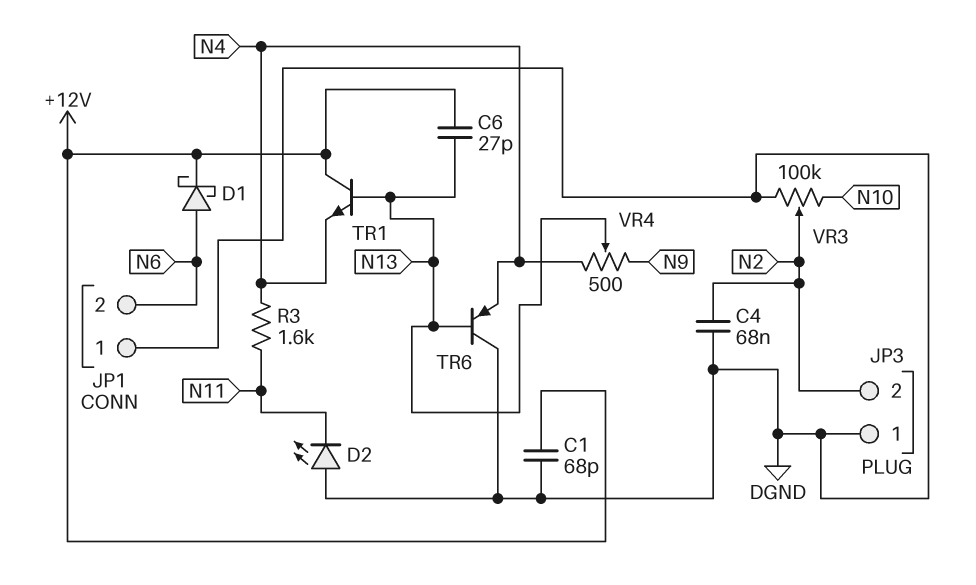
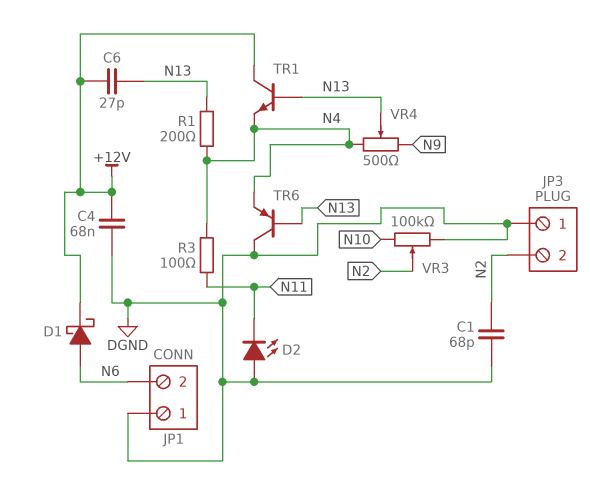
C1: 68pF (+12V, DGND) -> 68pF (DGND, N2)
C4: 68nF (DGND, N2) -> 68nF (+12V, DGND)
R1: none -> 200 (N4, N13)
R3: 1.6k (N4, N11) -> 100 (N4, N11)

